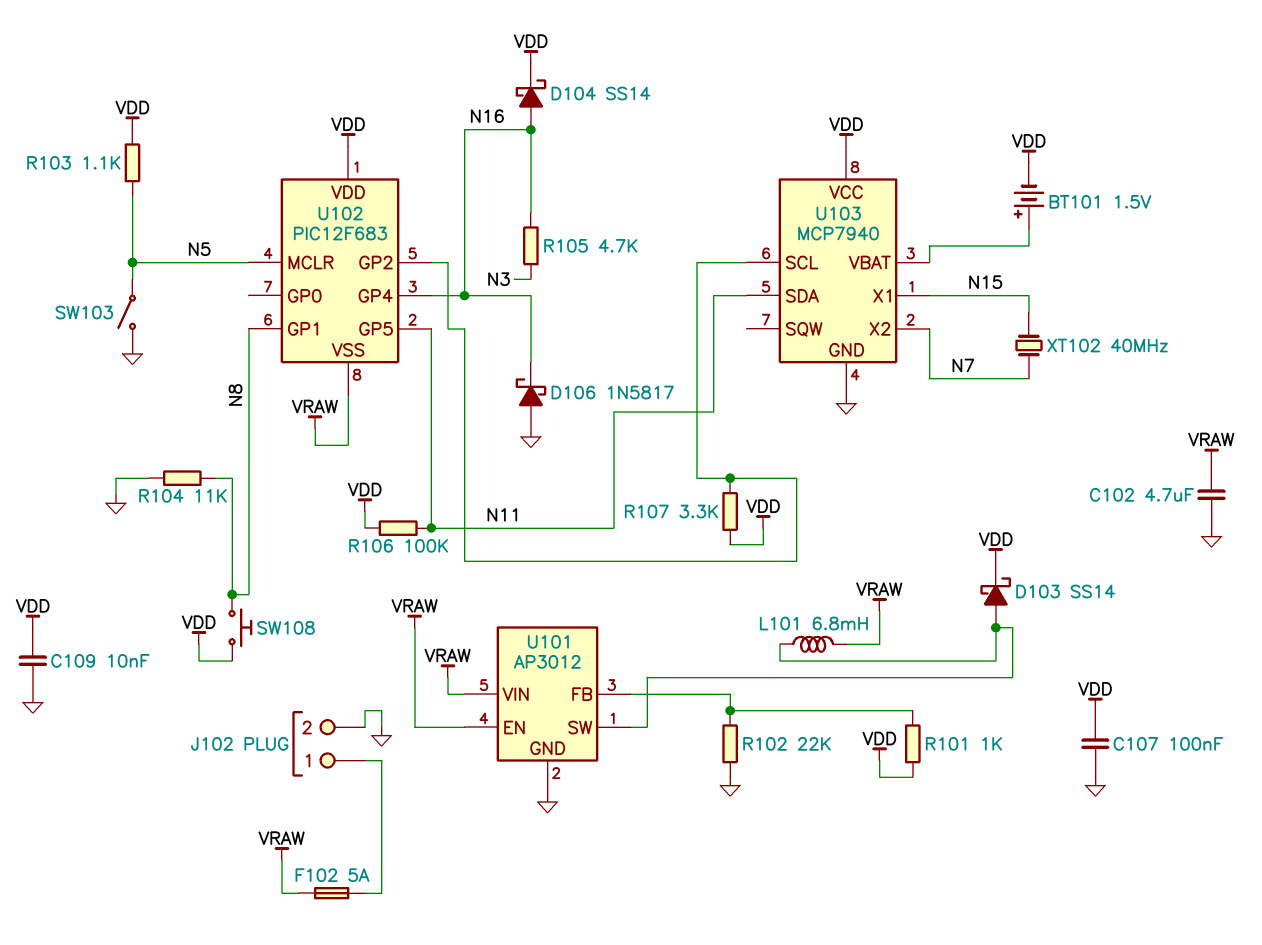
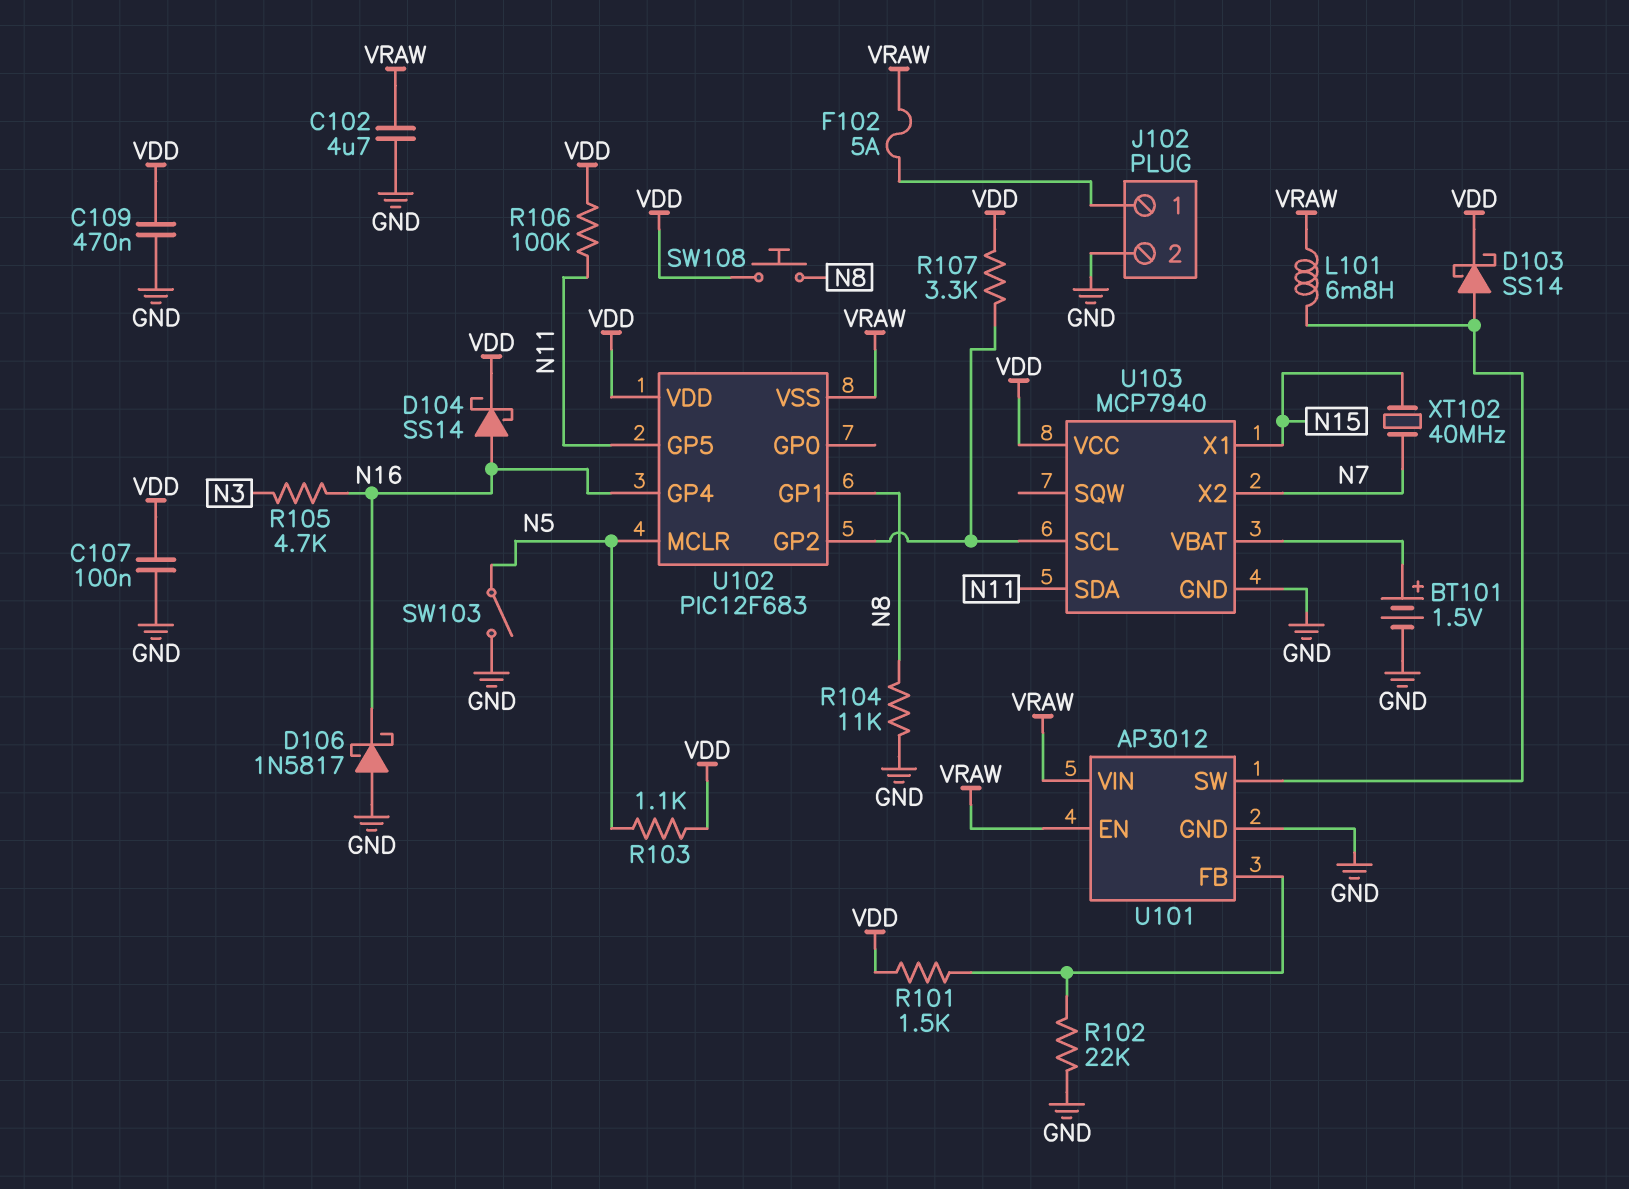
BT101: 1.5V (plus U103/VBAT, minus VDD) -> 1.5V (plus U103/VBAT, minus GND)
C109: 10nF (GND, VDD) -> 470nF (GND, VDD)
R101: 1k (U101/FB, VDD) -> 1.5k (U101/FB, VDD)

